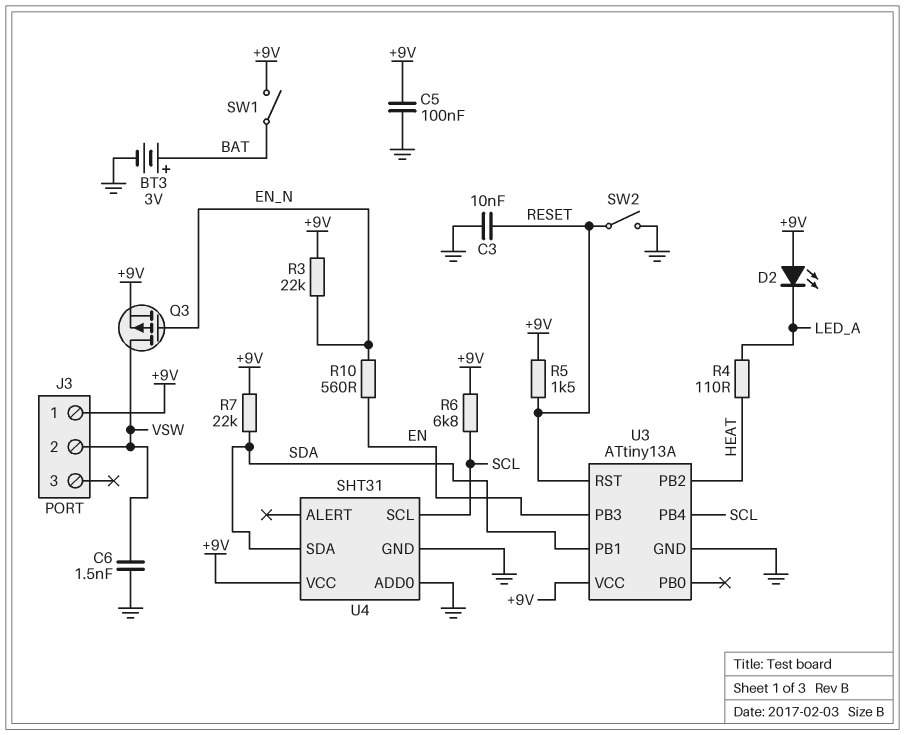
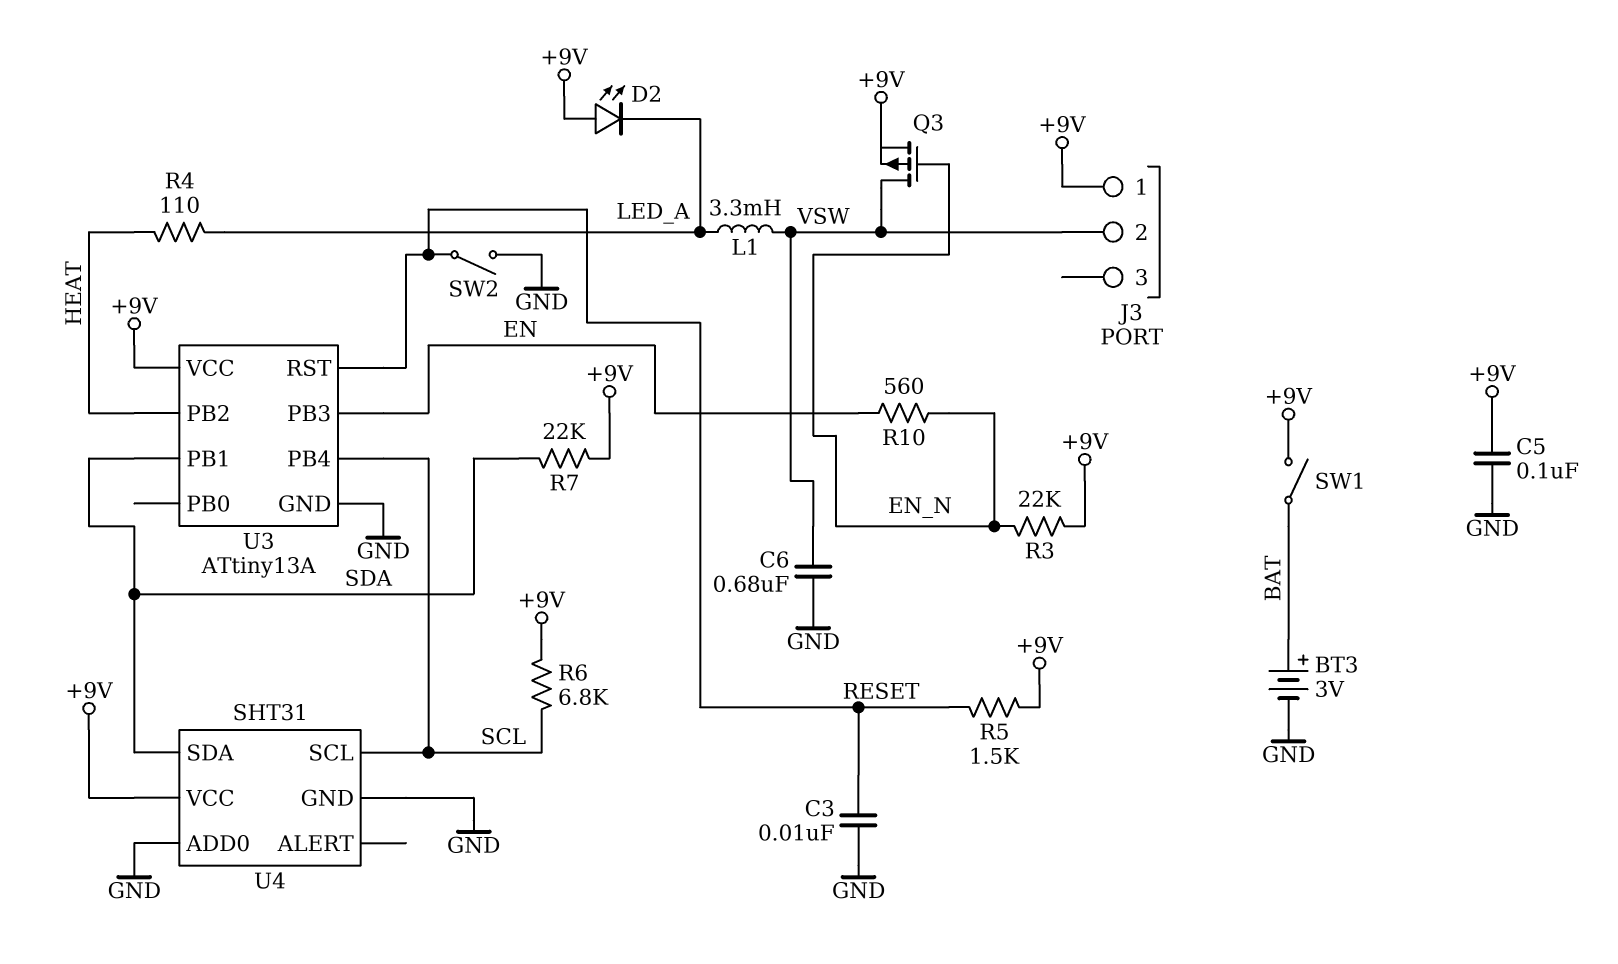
C6: 1.5nF (GND, VSW) -> 680nF (GND, VSW)
L1: none -> 3.3mH (LED_A, VSW)

